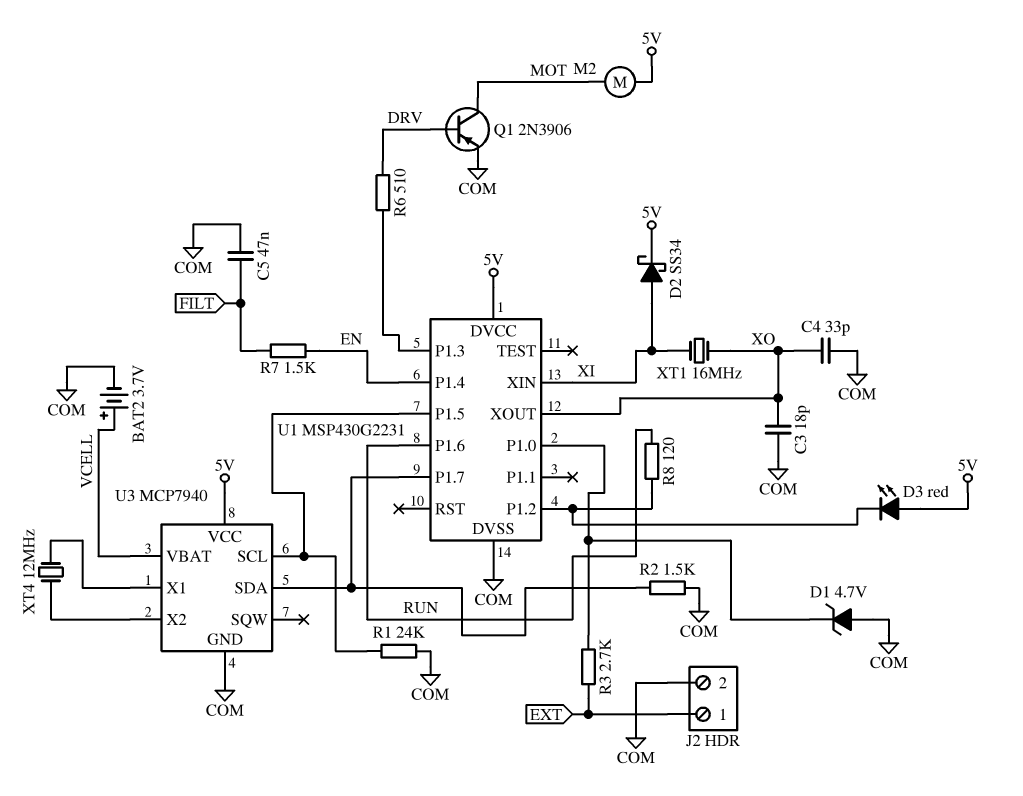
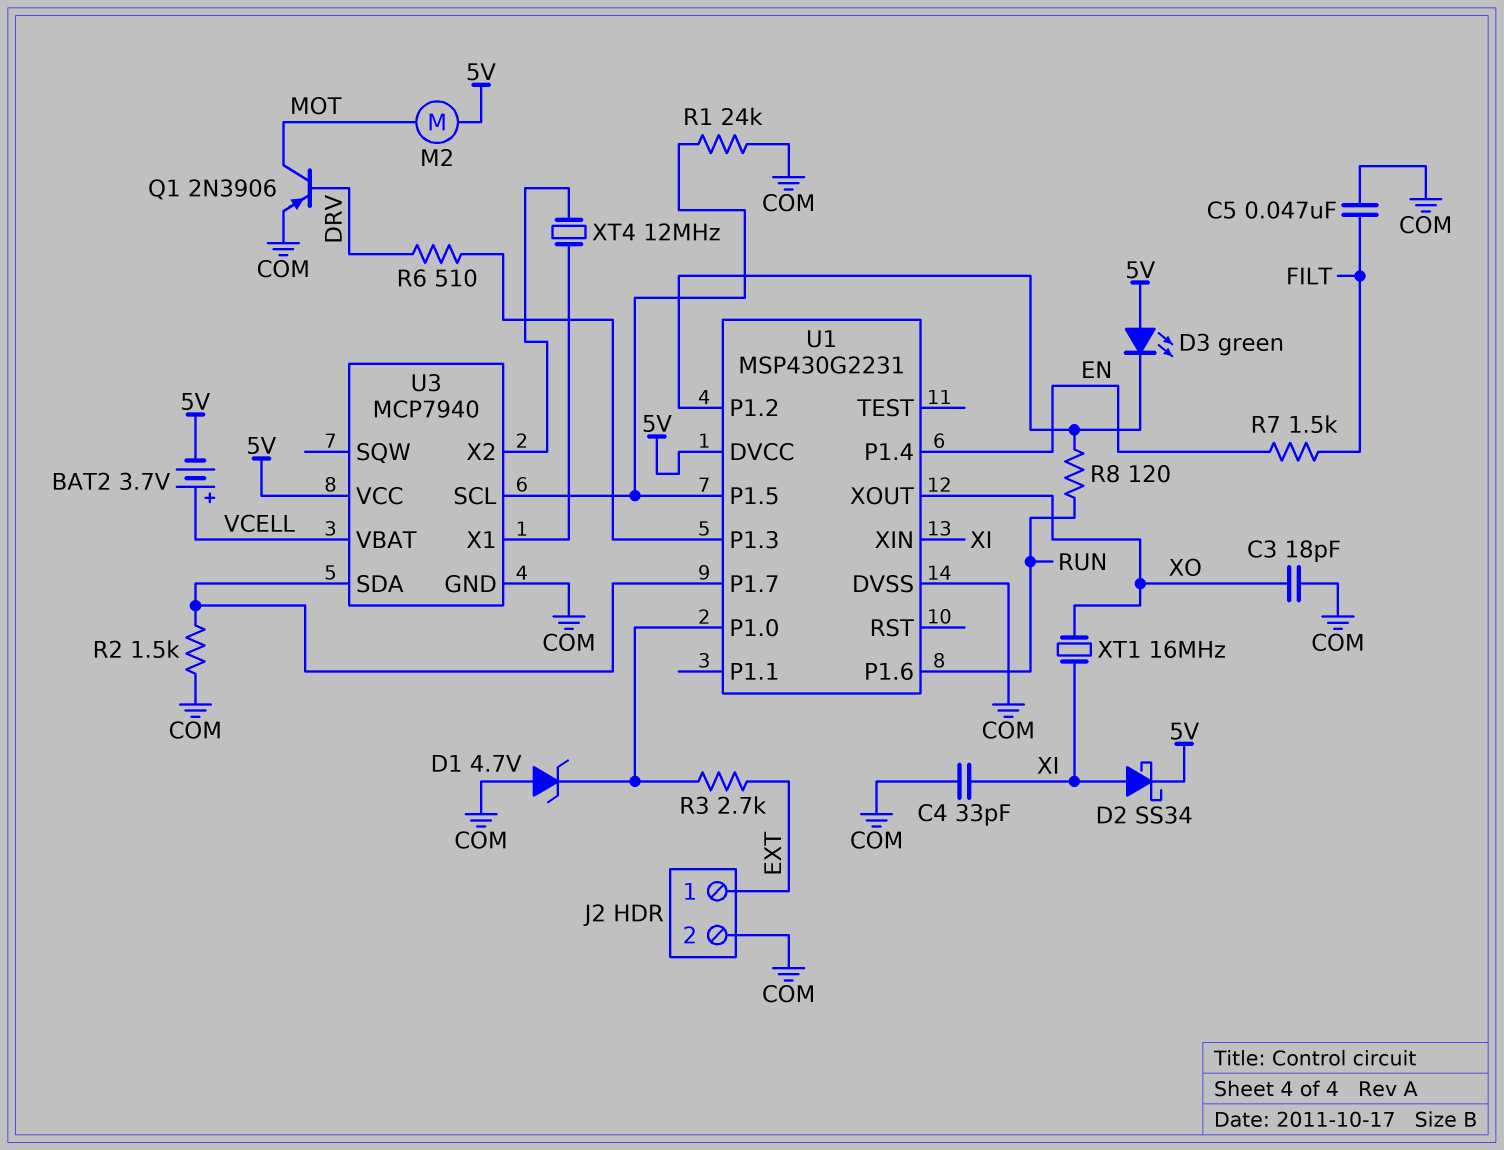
BAT2: 3.7V (plus VCELL, minus COM) -> 3.7V (plus VCELL, minus 5V)
C4: 33pF (COM, XO) -> 33pF (COM, XI)
D3: LED red (A 5V, K U1/P1.2) -> LED green (A 5V, K U1/P1.2)

